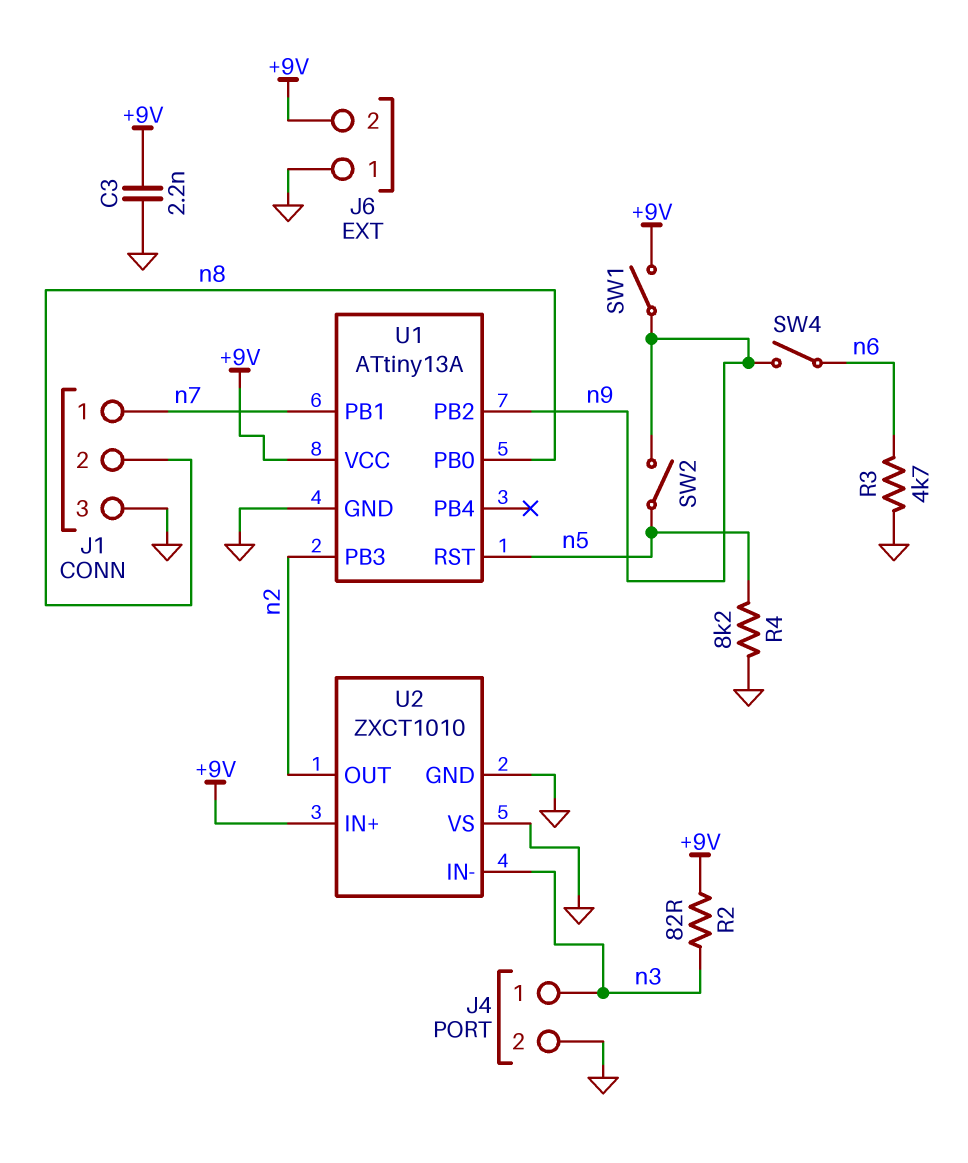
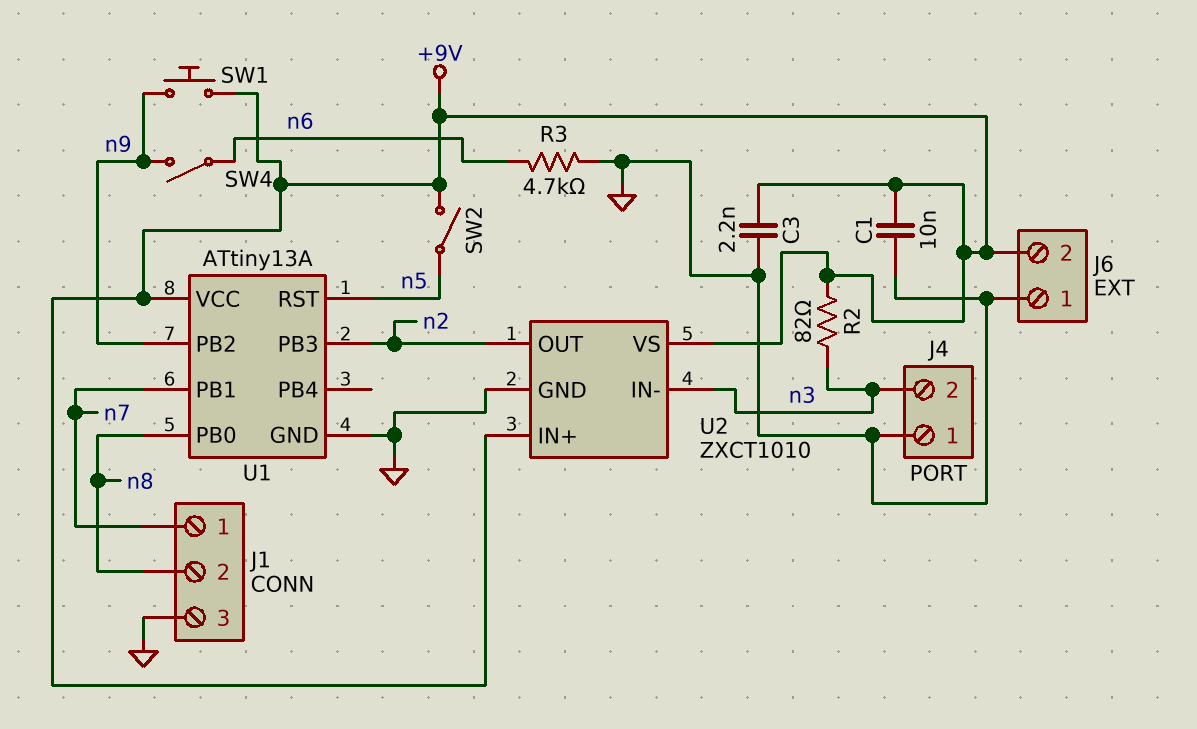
C1: none -> 10nF (+9V, GND)
J4 pin 1: n3 -> GND
J4 pin 2: GND -> n3
R4: 8.2k (GND, n5) -> none
SW1: switch (+9V, n9) -> button (+9V, n9)
SW2: switch (n5, n9) -> switch (+9V, n5)
U2 pin VS: GND -> +9V

